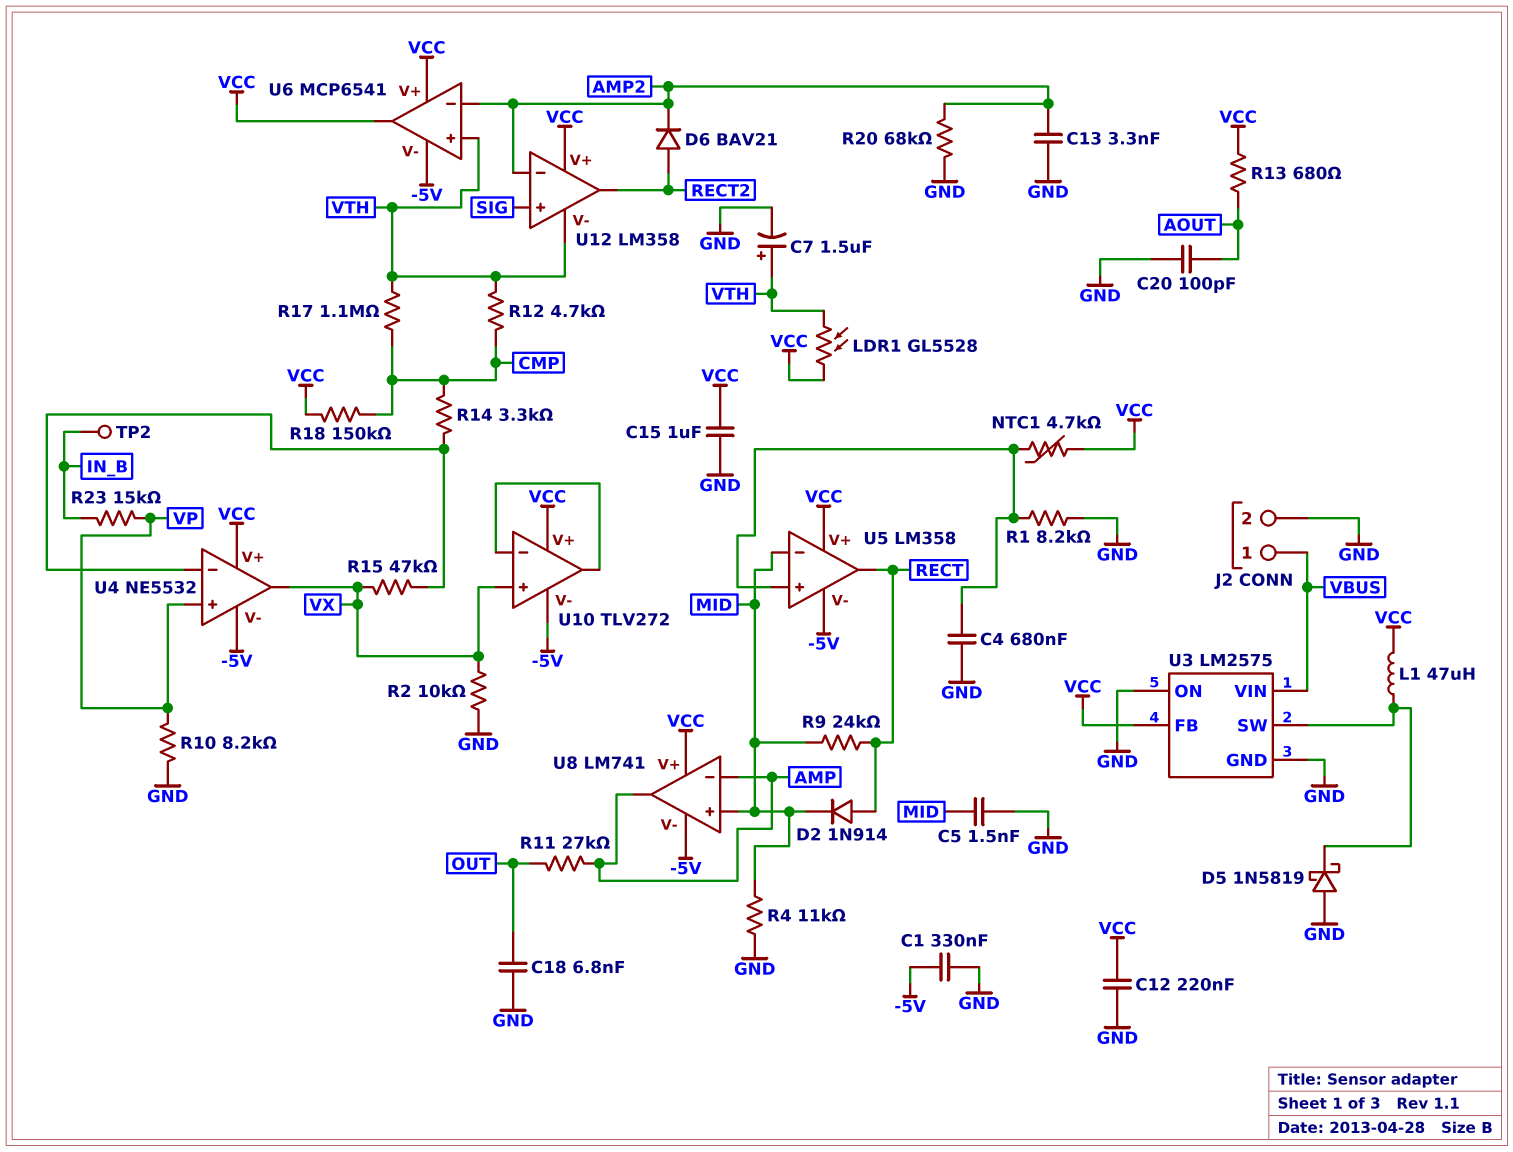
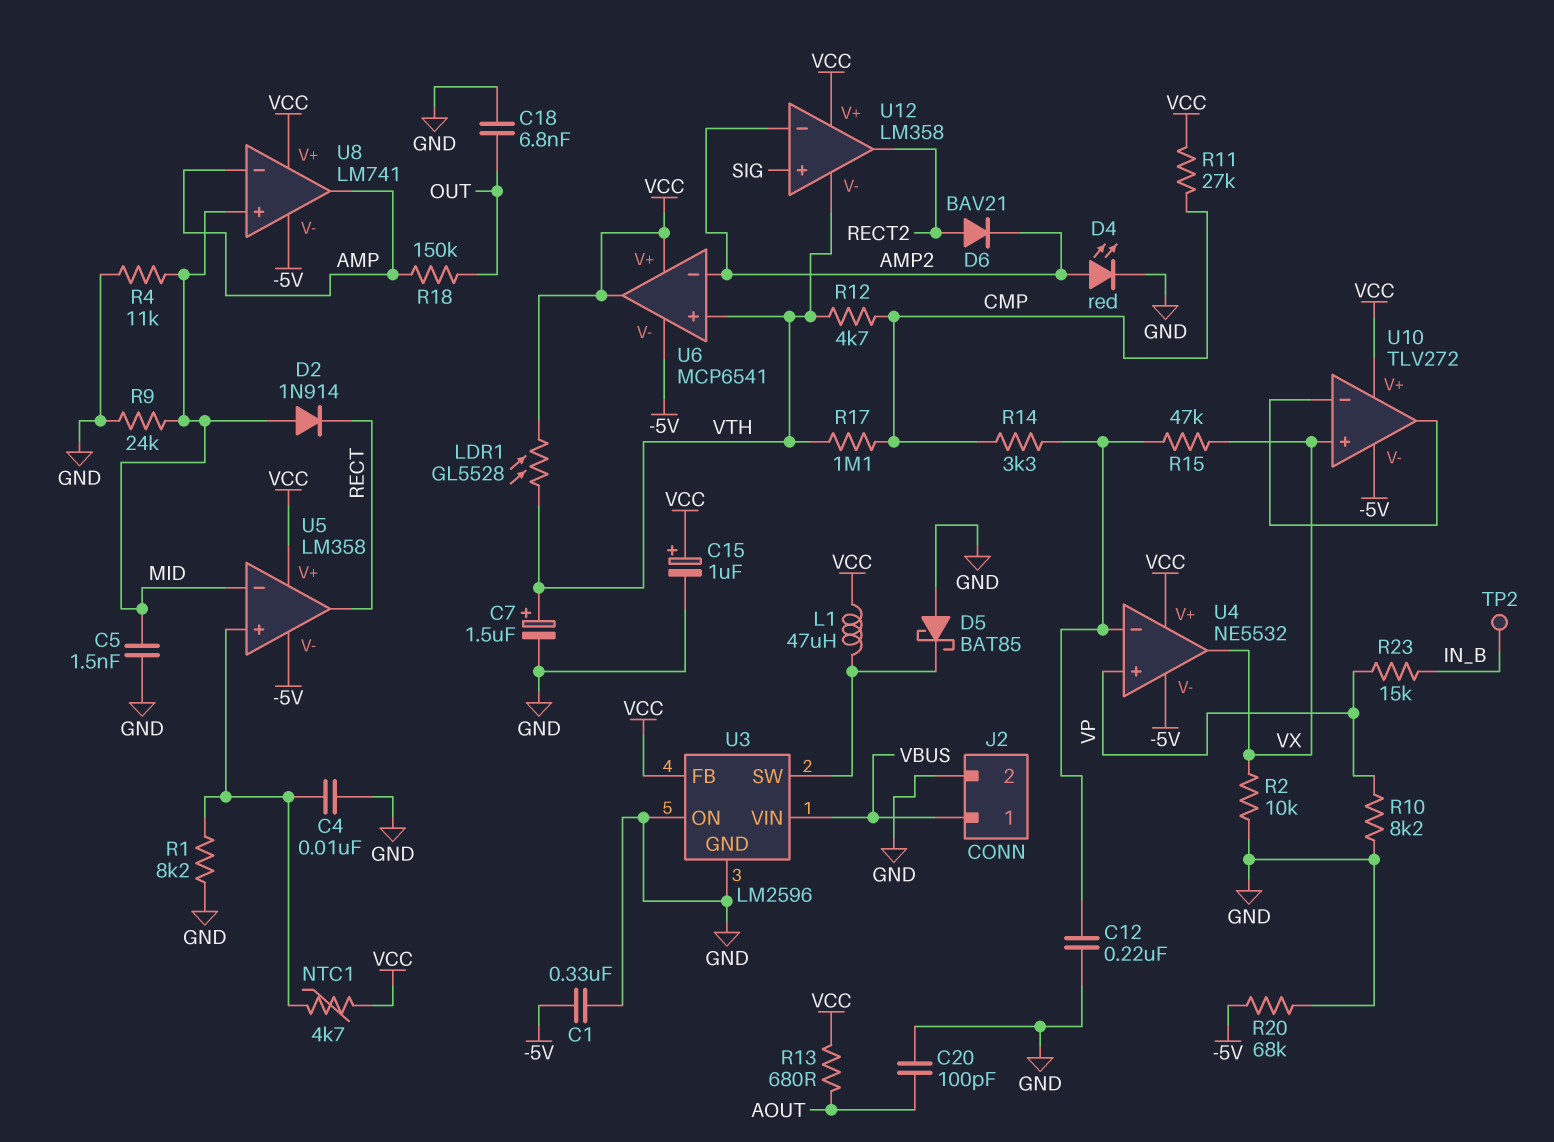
C4: 680nF (GND, U5/in+) -> 10nF (GND, U5/in+)
C12: 220nF (GND, VCC) -> 220nF (GND, U4/in-)
C13: 3.3nF (AMP2, GND) -> none
C15: 1uF (GND, VCC) -> 1uF (plus VCC, minus GND)
D2: diode 1N914 (A RECT, K MID) -> diode 1N914 (A MID, K RECT)
D4: none -> LED red (A AMP2, K GND)
D5: schottky 1N5819 (A GND, K U3/SW) -> schottky BAT85 (A GND, K U3/SW)
R9: 24k (MID, RECT) -> 24k (GND, MID)
R11: 27k (AMP, OUT) -> 27k (CMP, VCC)
R18: 150k (CMP, VCC) -> 150k (AMP, OUT)
R20: 68k (AMP2, GND) -> 68k (-5V, GND)
U3: LM2575 -> LM2596

